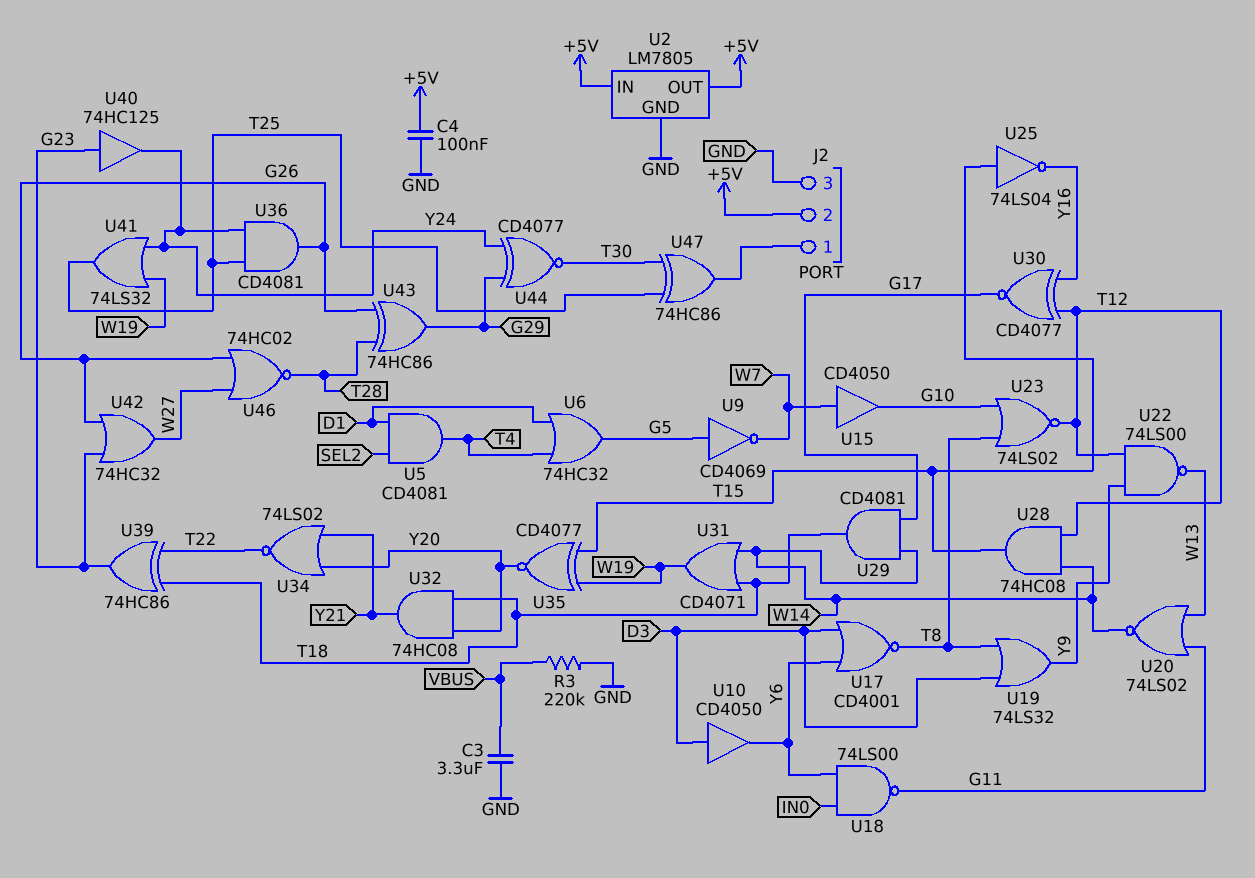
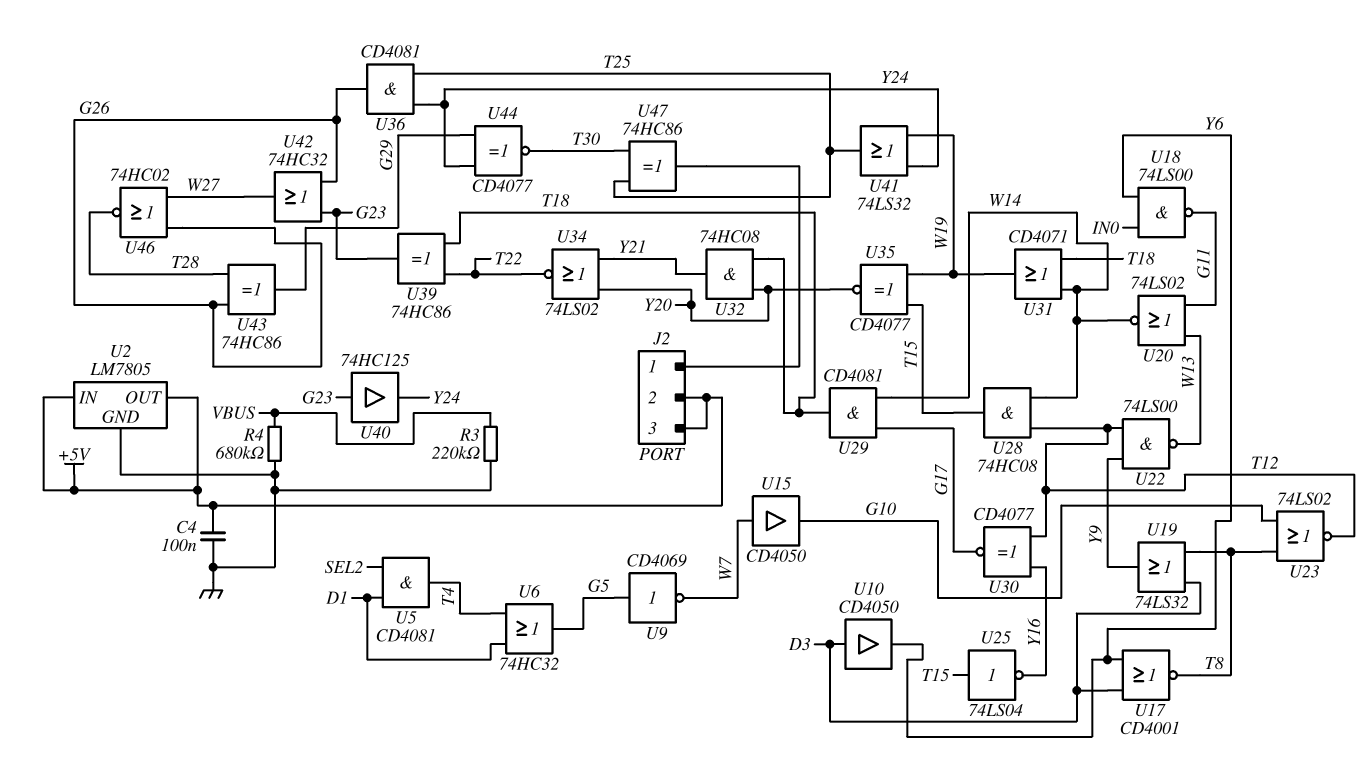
C3: 3.3uF (GND, VBUS) -> none
J2 pin 3: GND -> +5V
R4: none -> 680k (GND, VBUS)

